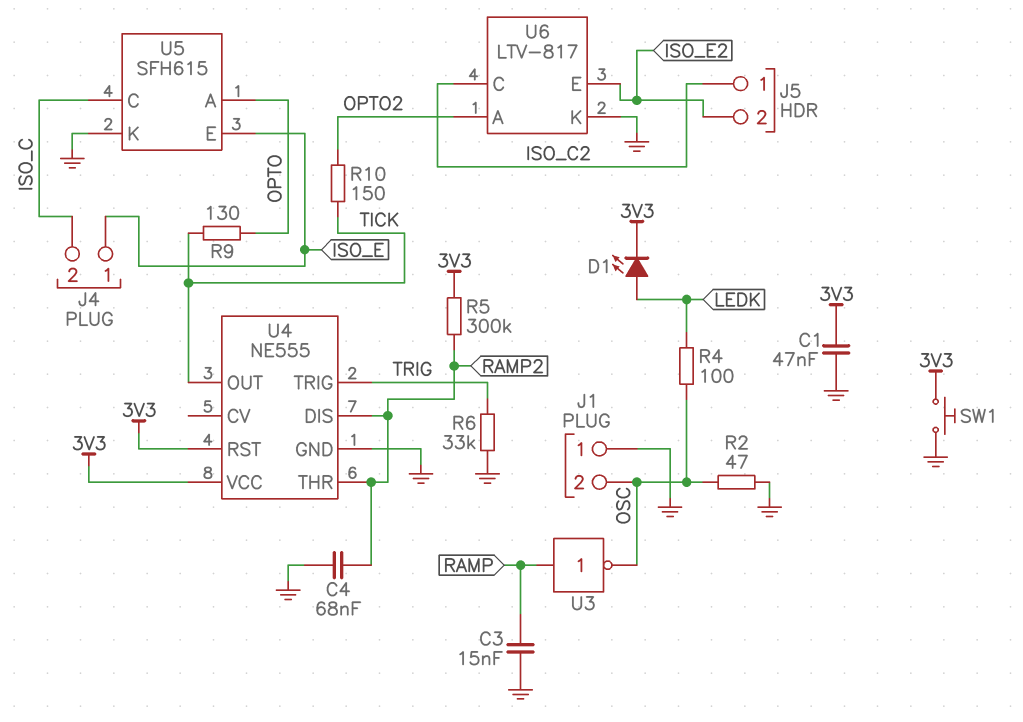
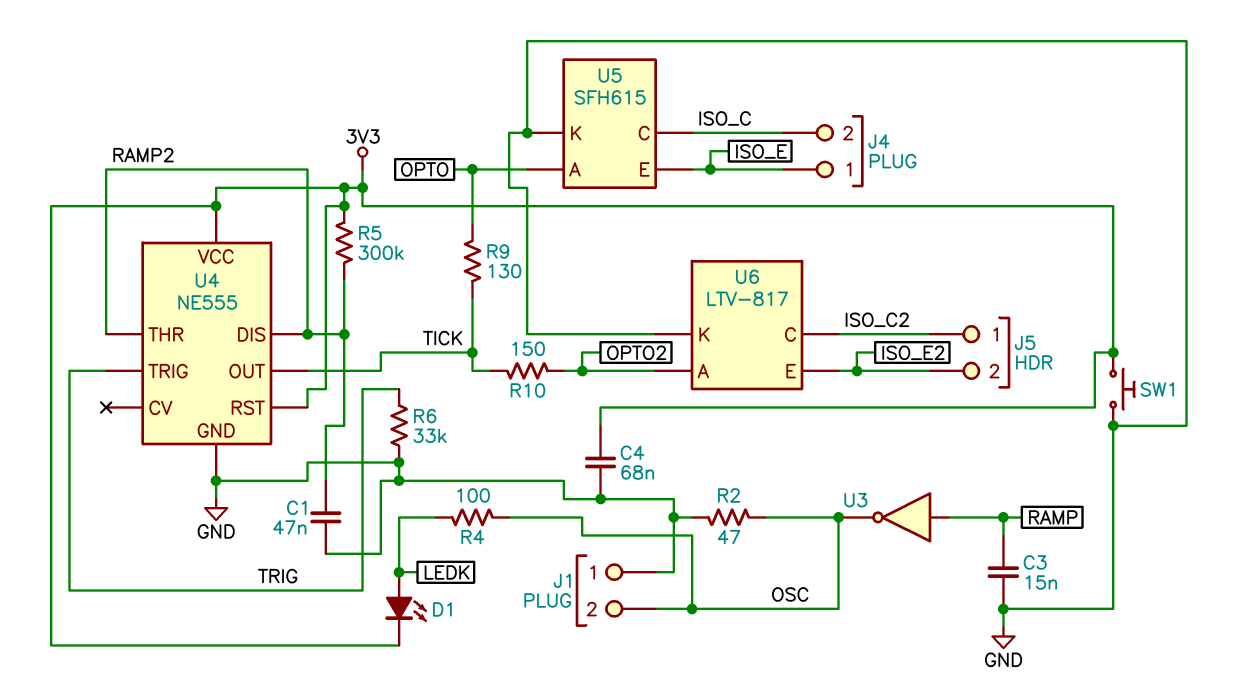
C1: 47nF (3V3, GND) -> 47nF (GND, RAMP2)
C4: 68nF (GND, RAMP2) -> 68nF (3V3, GND)

